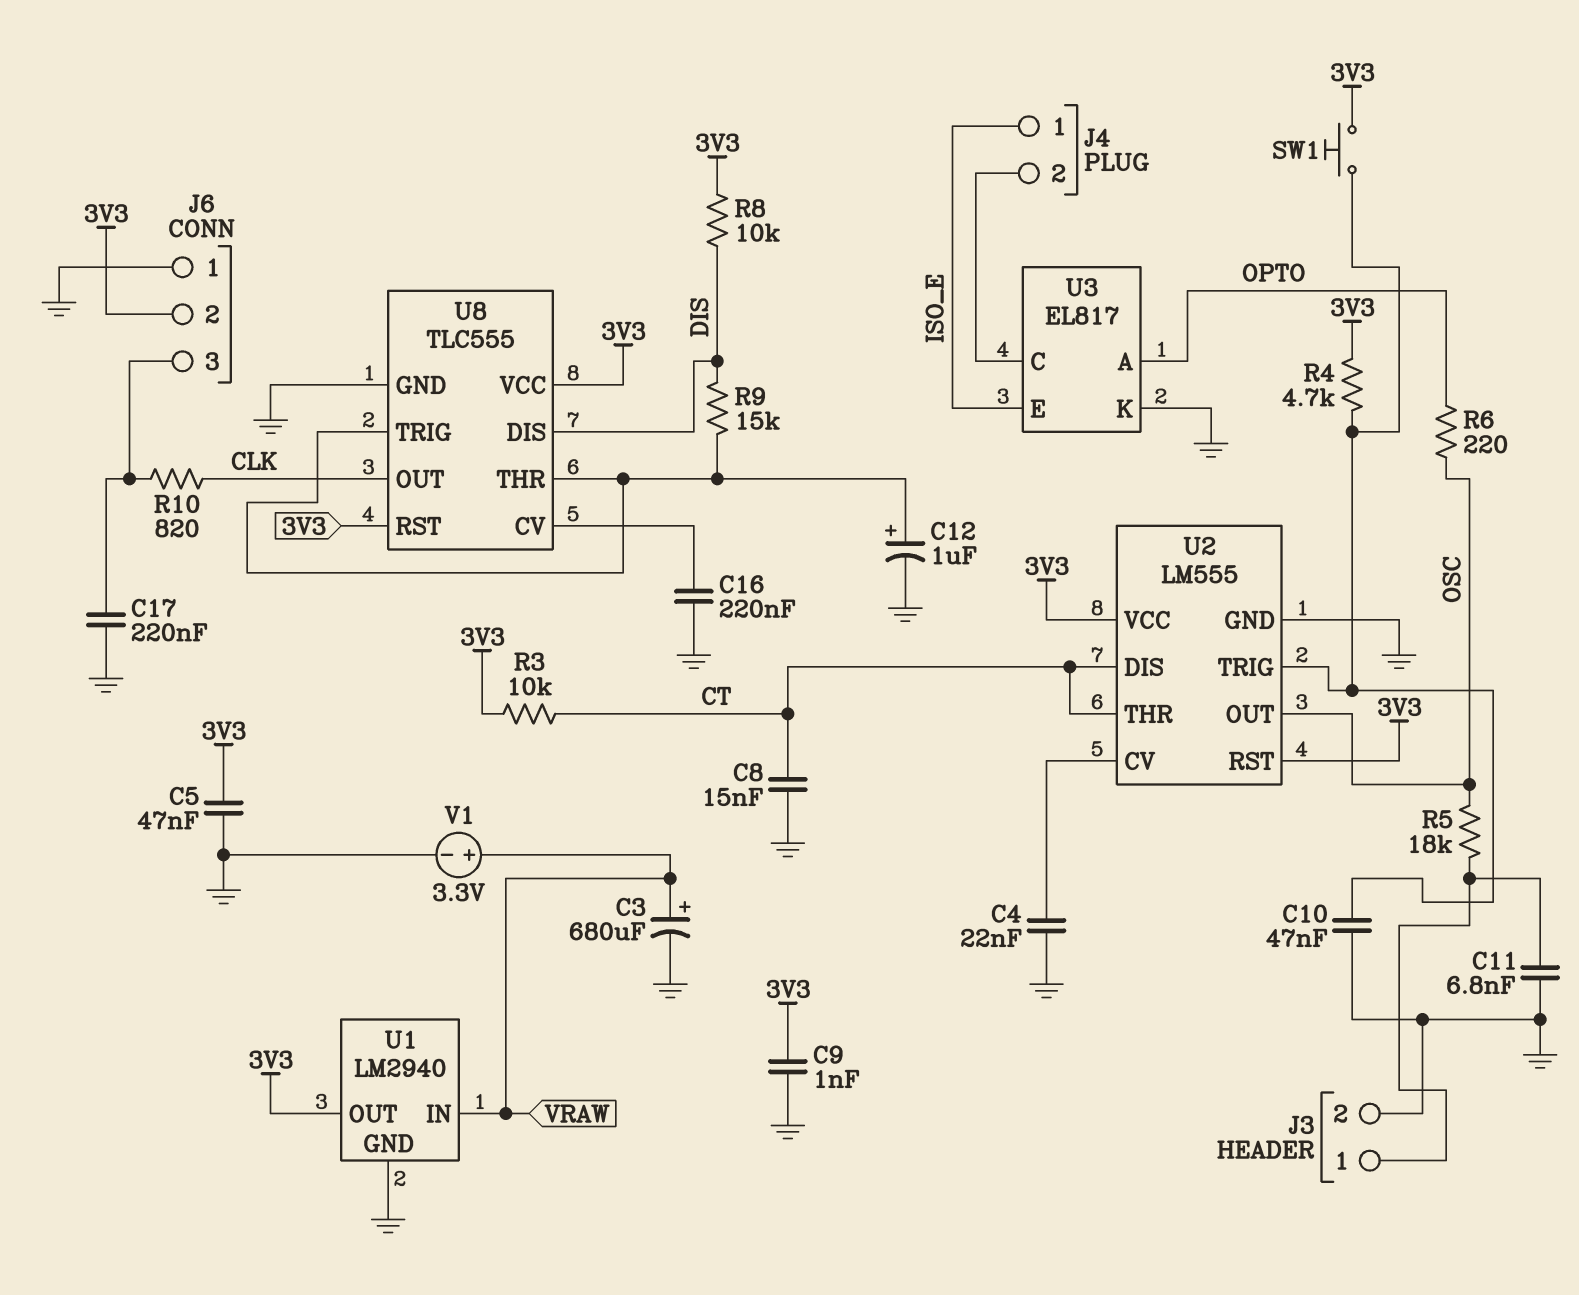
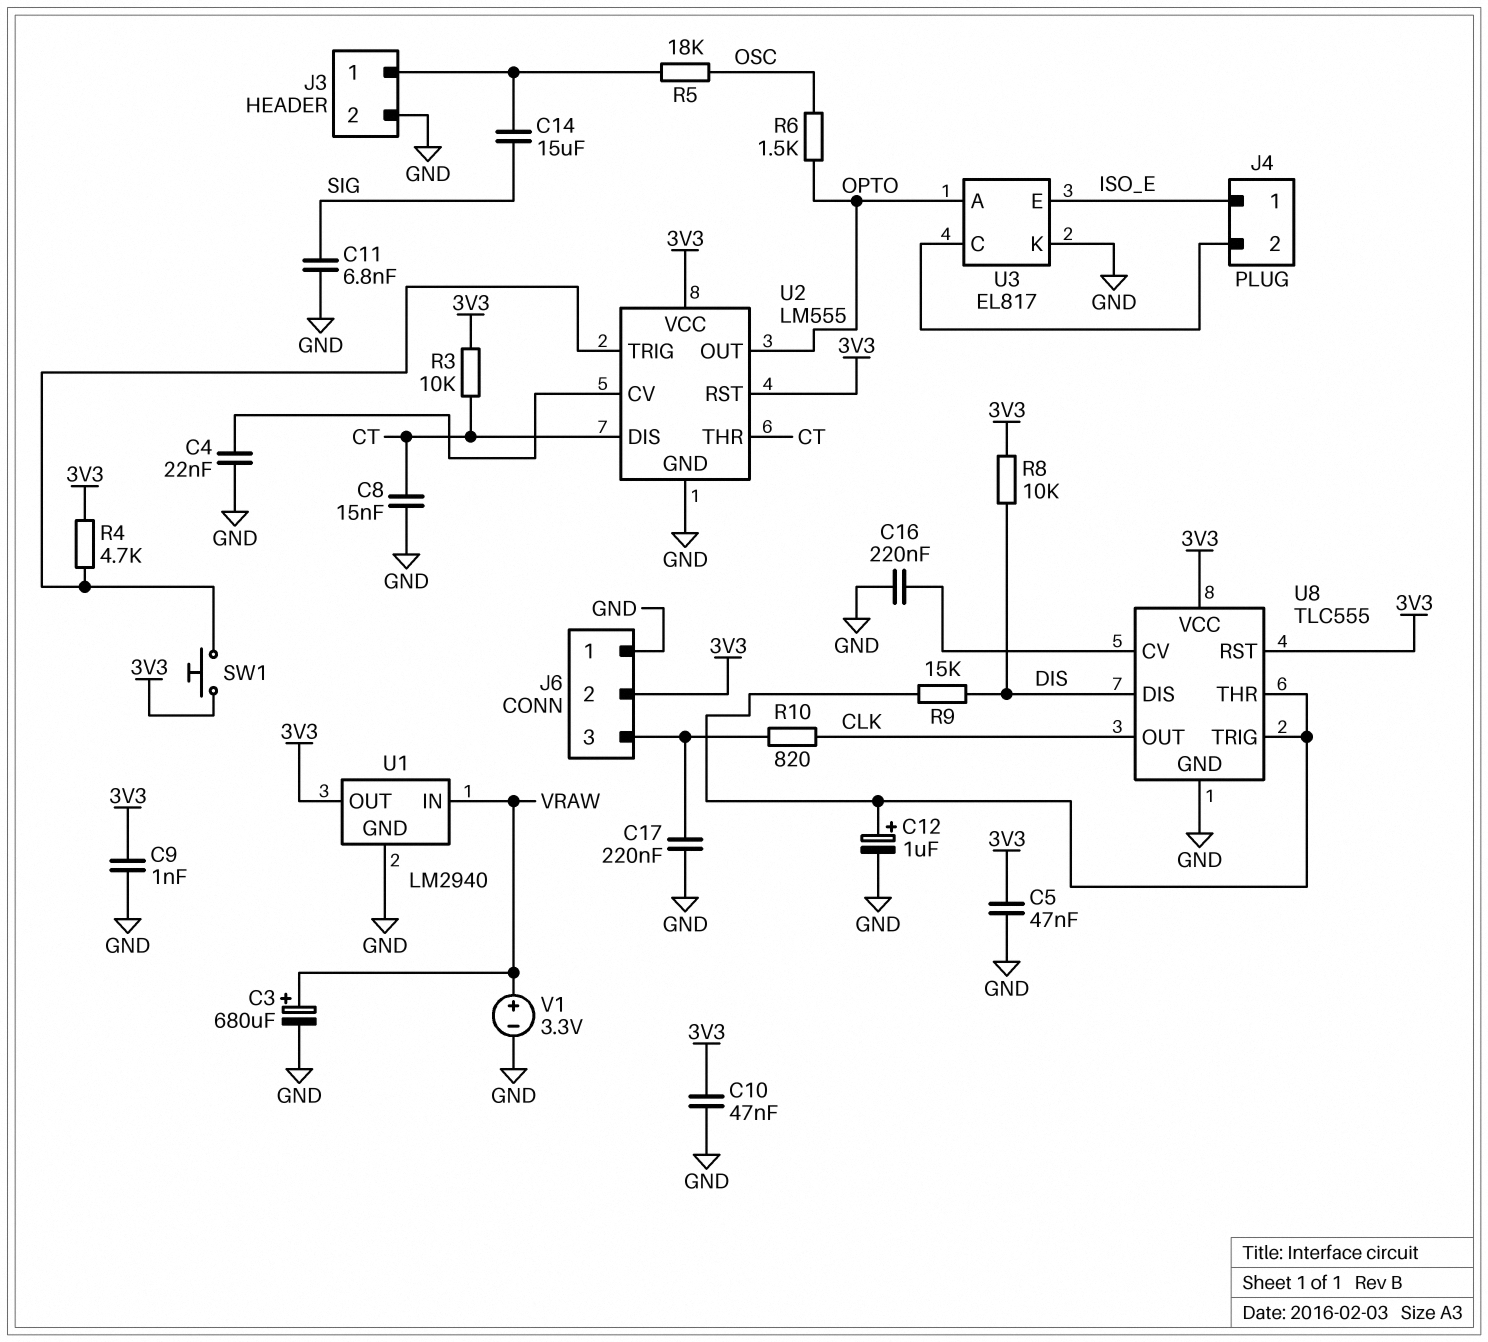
C10: 47nF (GND, U2/TRIG) -> 47nF (3V3, GND)
C11: 6.8nF (GND, J3/1) -> 6.8nF (GND, SIG)
C14: none -> 15uF (J3/1, SIG)
R6: 220 (OPTO, OSC) -> 1.5k (OPTO, OSC)
U2 pin OUT: OSC -> OPTO

